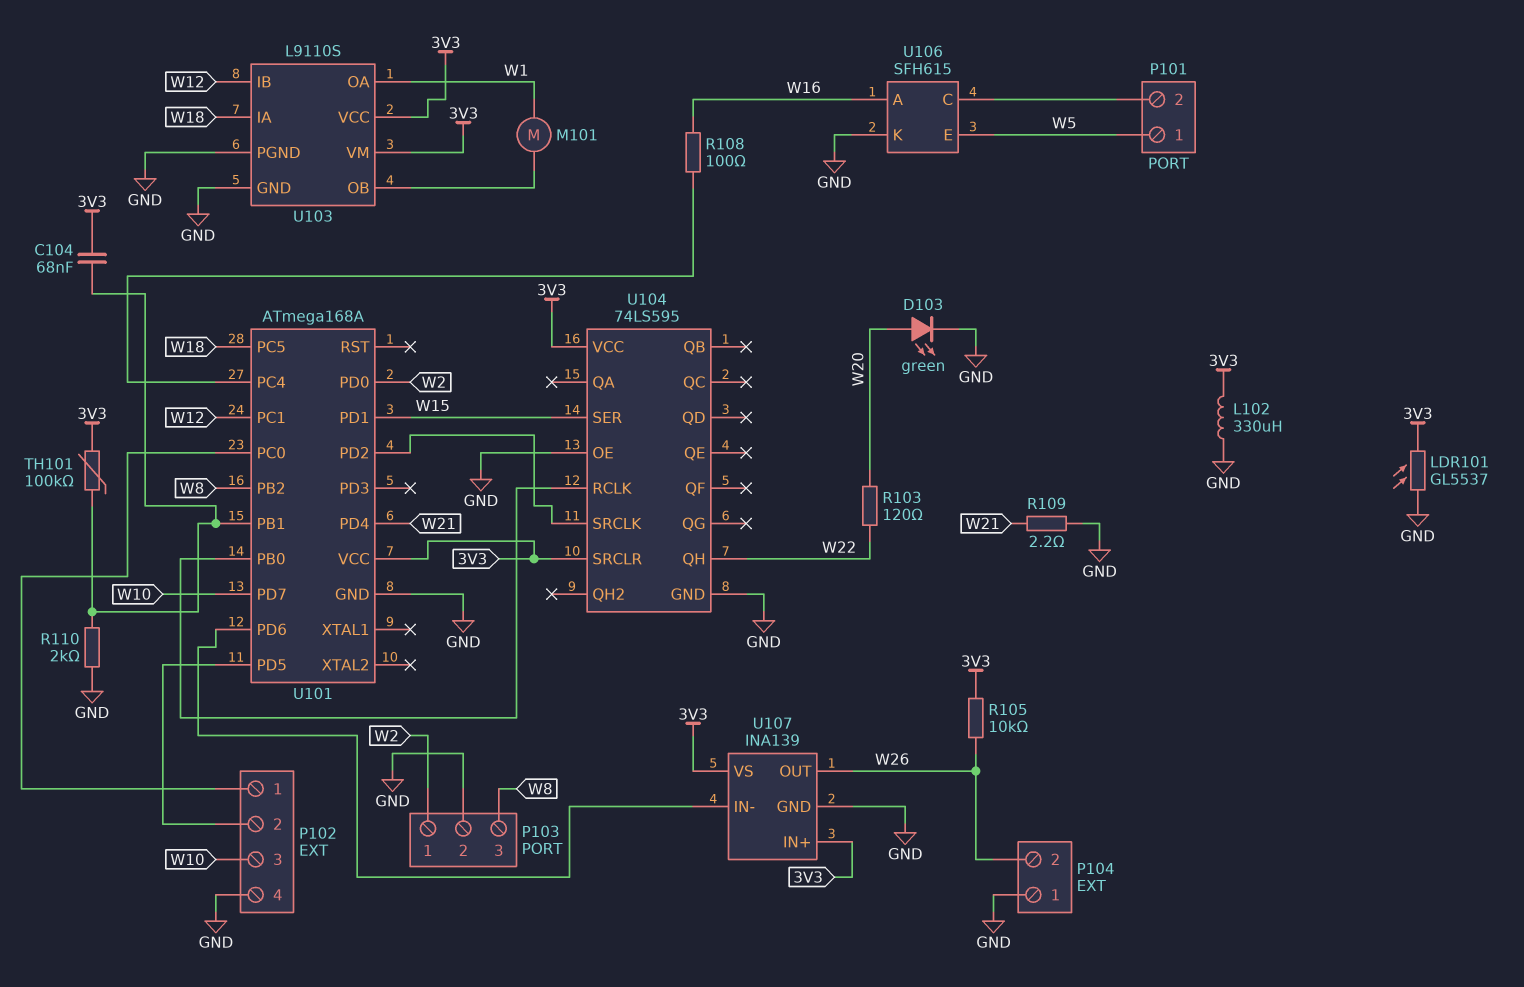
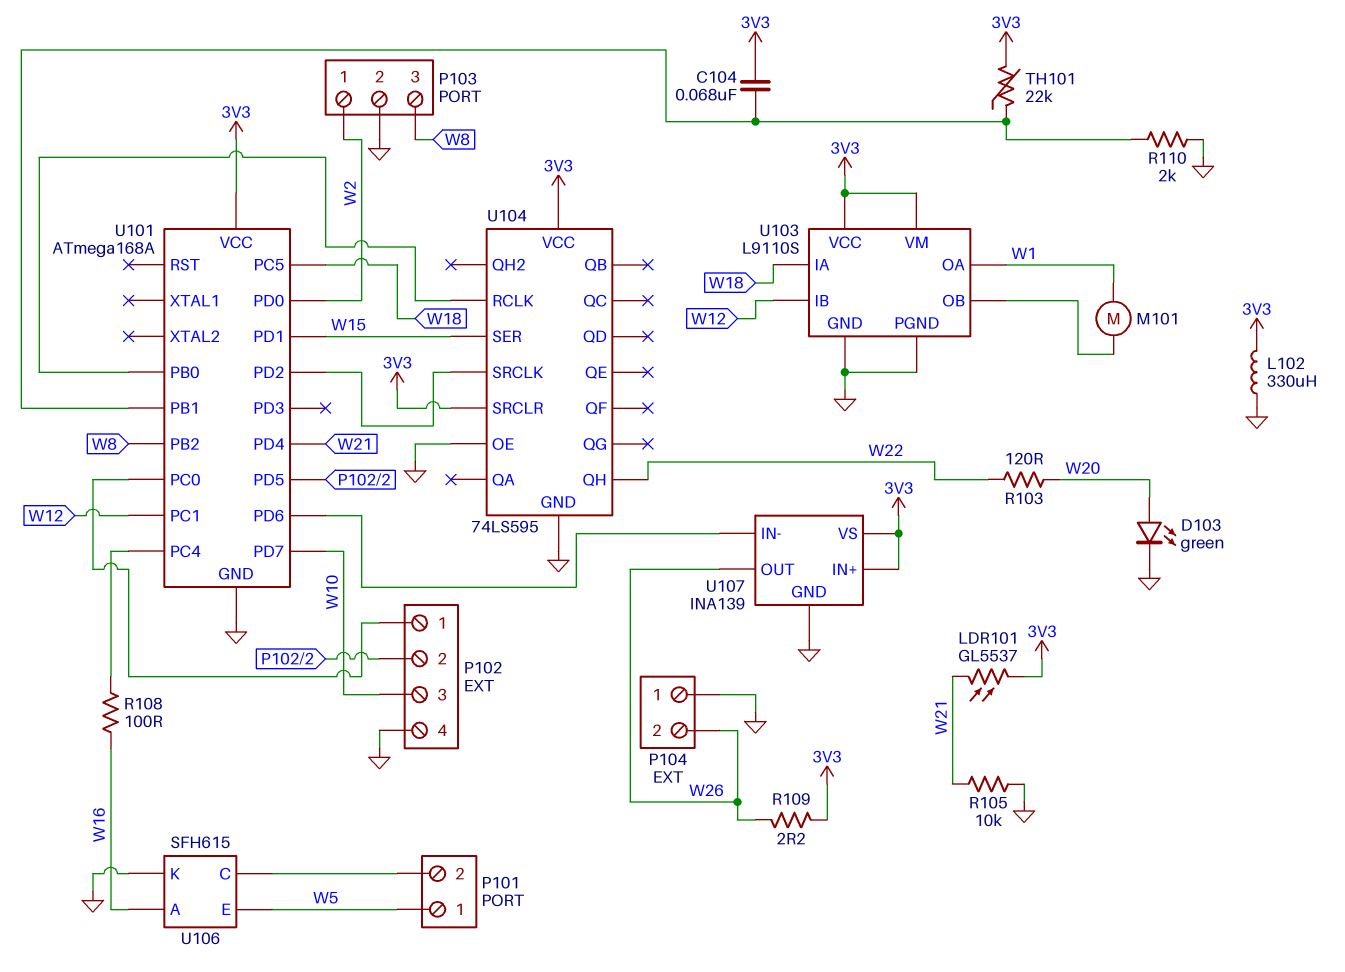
LDR101: GL5537 (3V3, GND) -> GL5537 (3V3, W21)
R105: 10k (3V3, W26) -> 10k (GND, W21)
R109: 2.2 (GND, W21) -> 2.2 (3V3, W26)
TH101: 100k (3V3, U101/PB1) -> 22k (3V3, U101/PB1)

